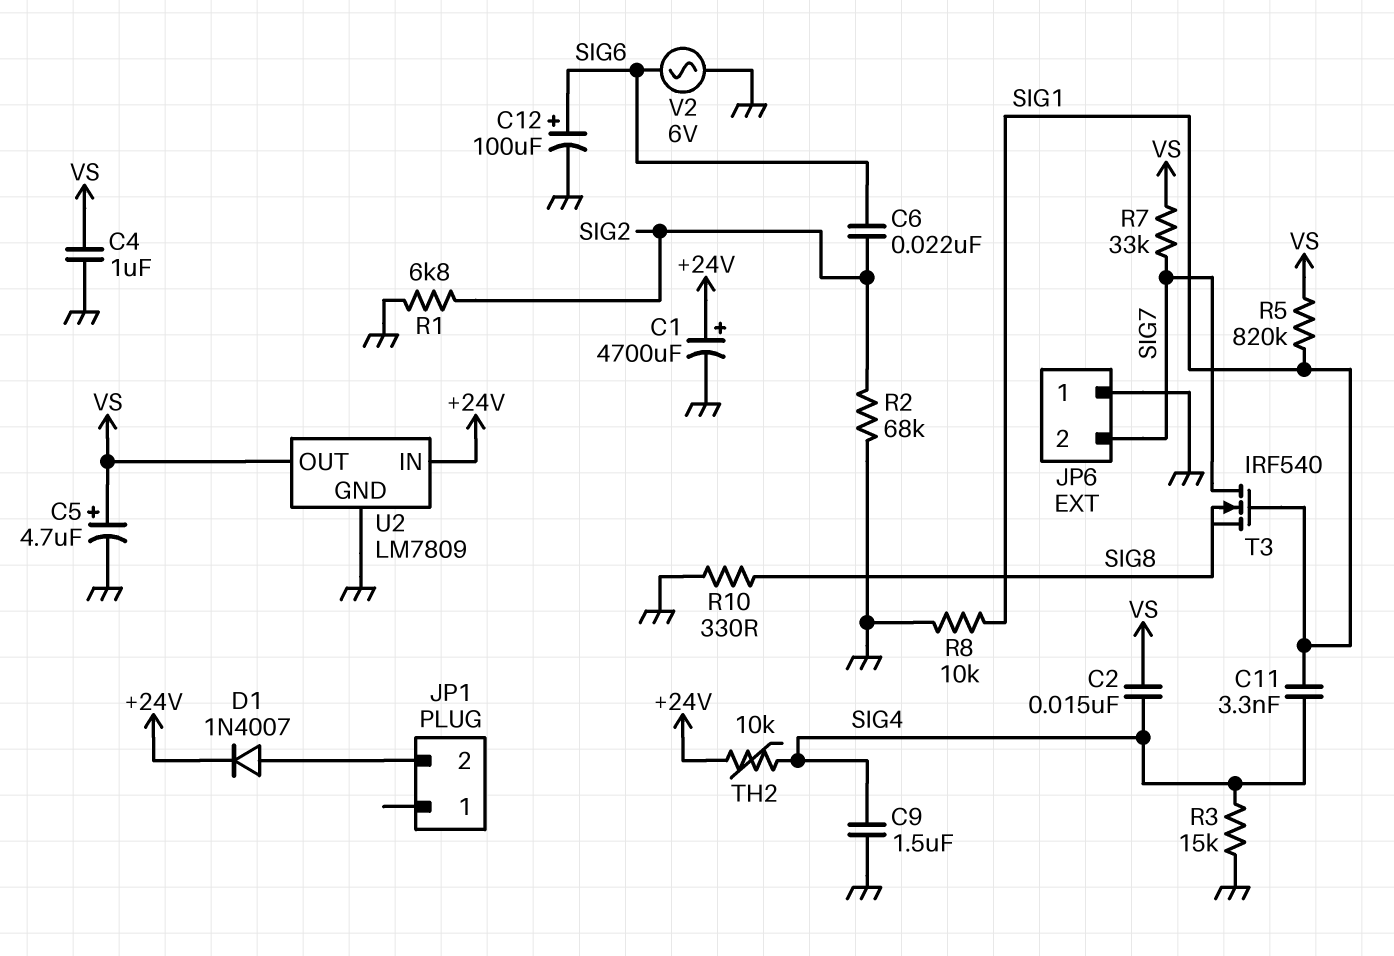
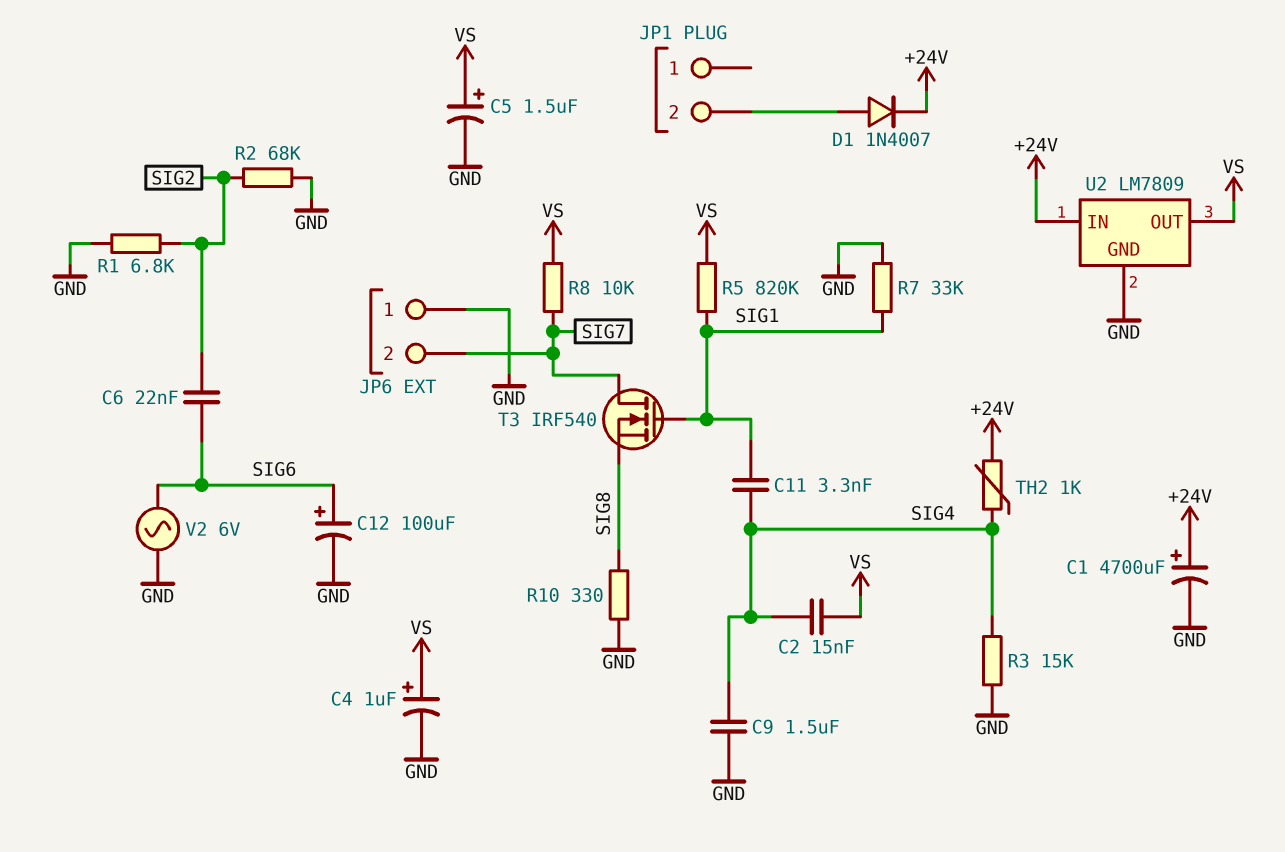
C4: 1uF (GND, VS) -> 1uF (plus VS, minus GND)
C5: 4.7uF (plus VS, minus GND) -> 1.5uF (plus VS, minus GND)
R7: 33k (SIG7, VS) -> 33k (GND, SIG1)
R8: 10k (GND, SIG1) -> 10k (SIG7, VS)
TH2: 10k (+24V, SIG4) -> 1k (+24V, SIG4)

